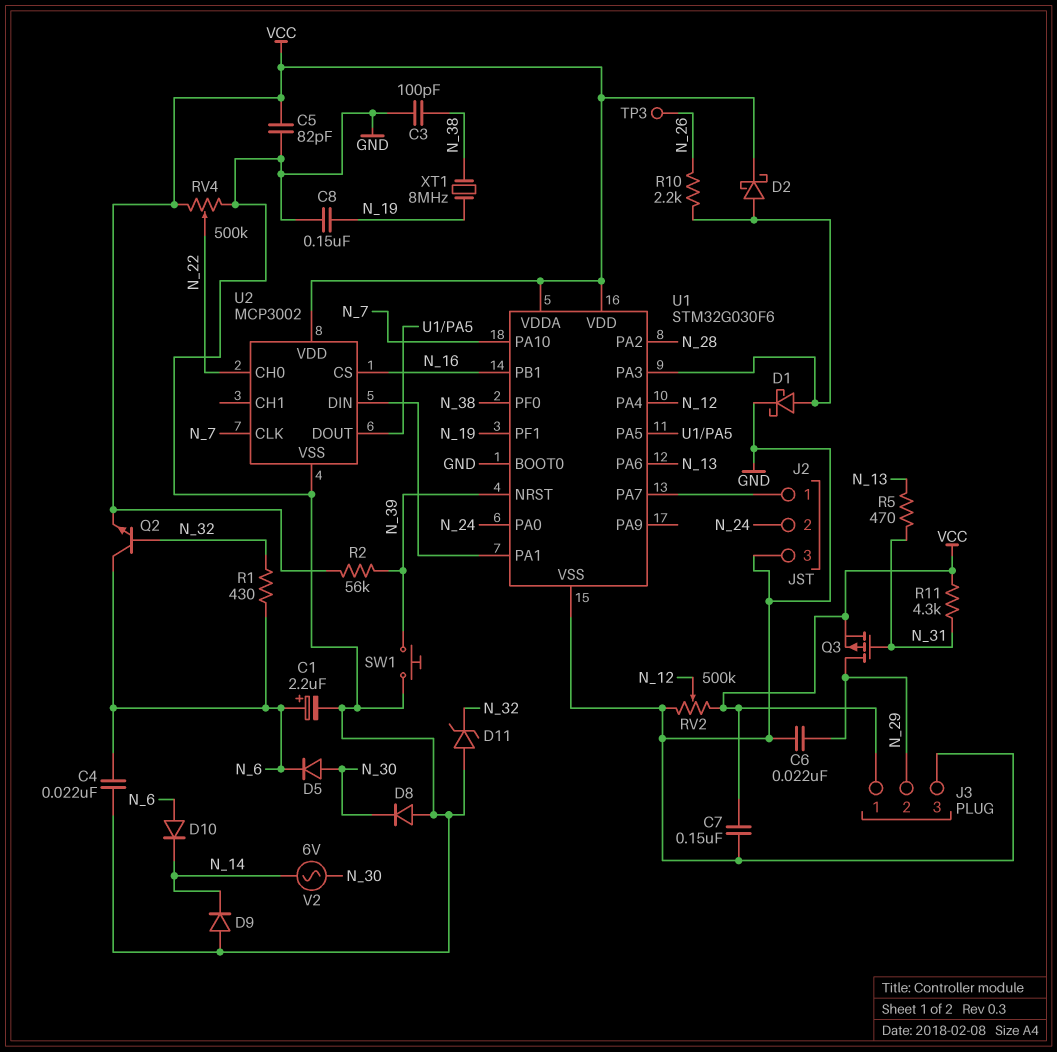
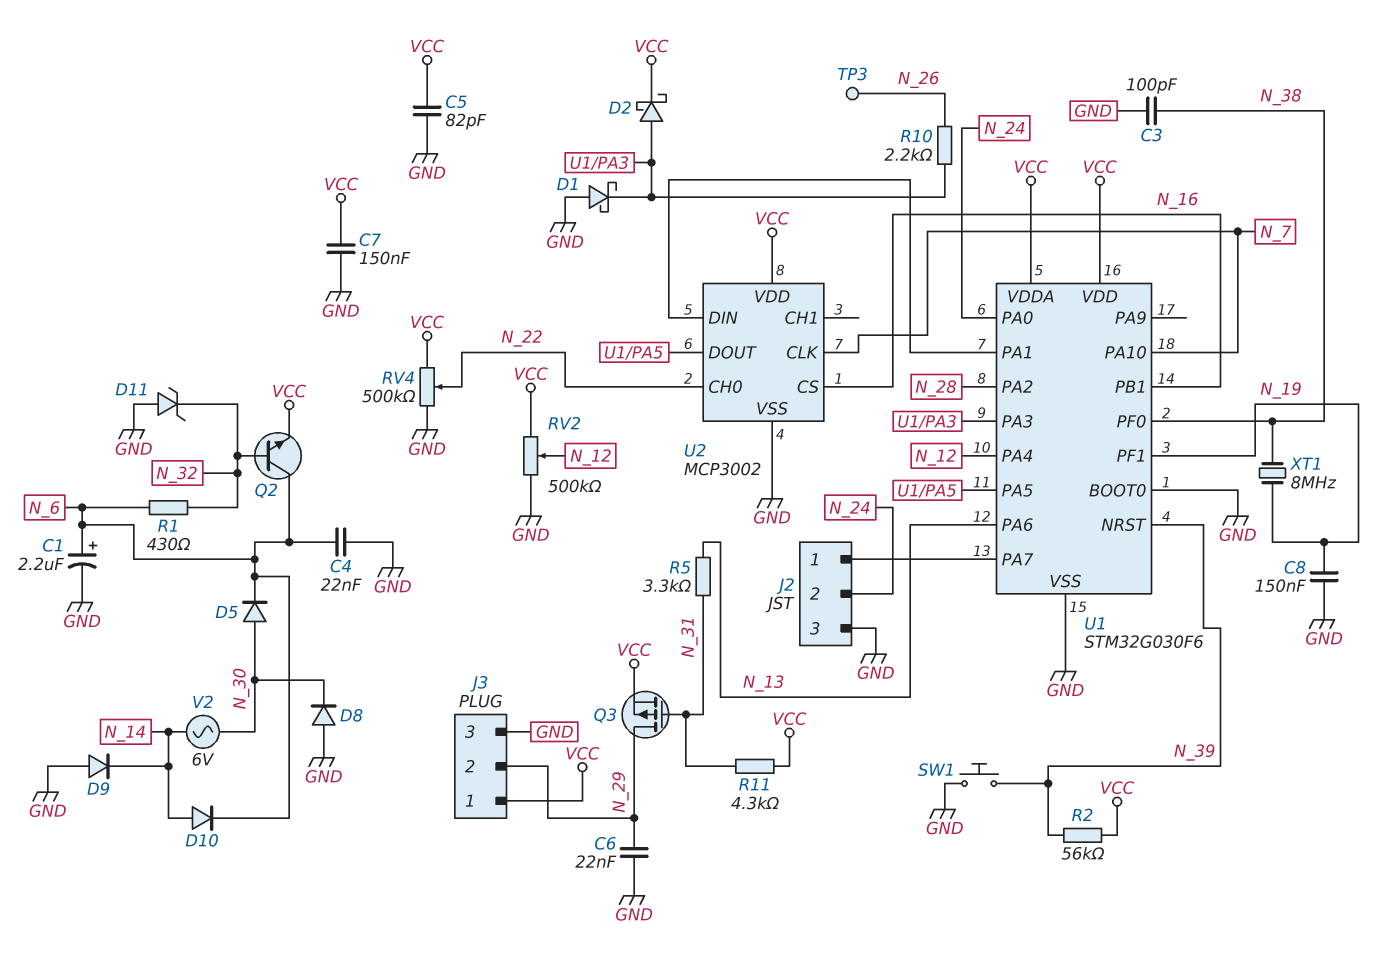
D1: schottky (A U1/PA3, K GND) -> schottky (A GND, K U1/PA3)
D10: diode (A N_6, K N_14) -> diode (A N_14, K N_6)
R5: 470 (N_13, N_31) -> 3.3k (N_13, N_31)

